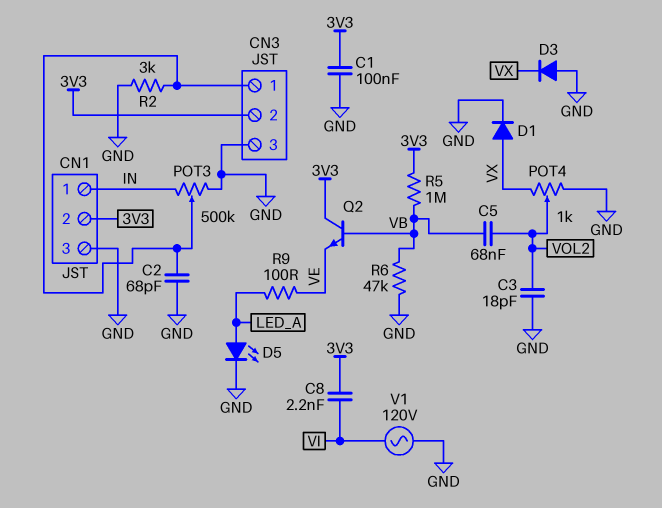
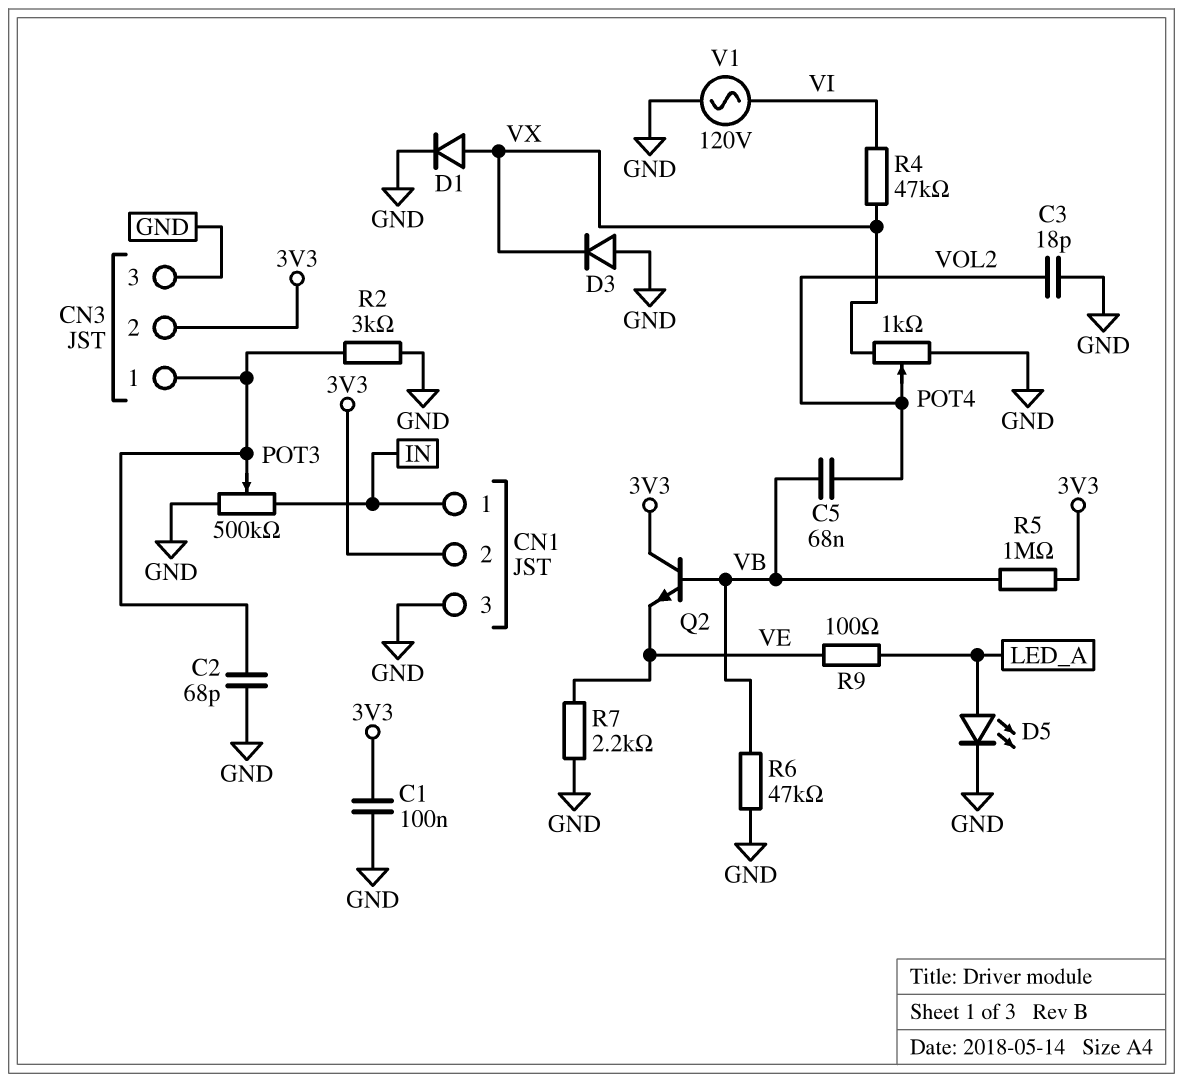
C8: 2.2nF (3V3, VI) -> none
R4: none -> 47k (VI, VX)
R7: none -> 2.2k (GND, VE)

